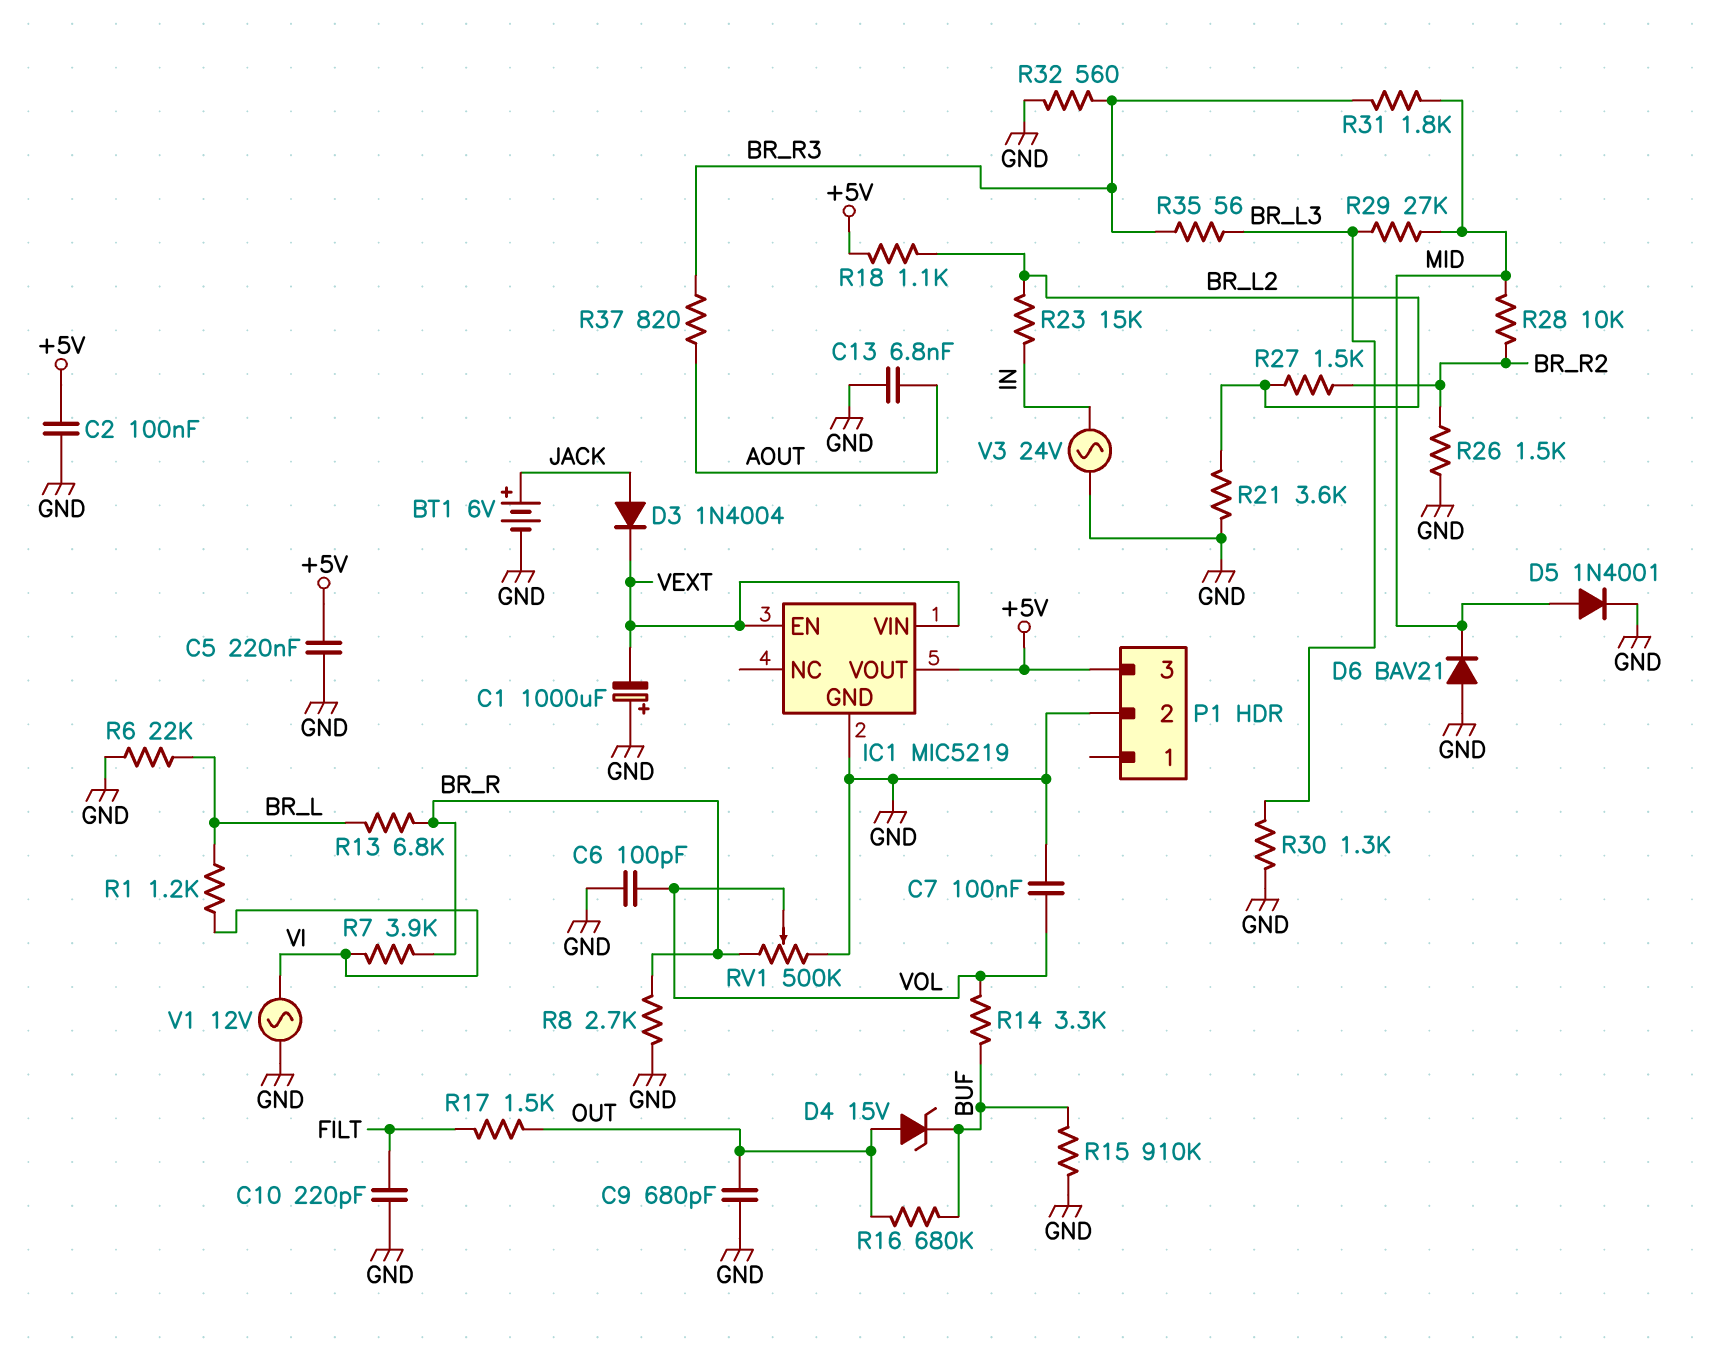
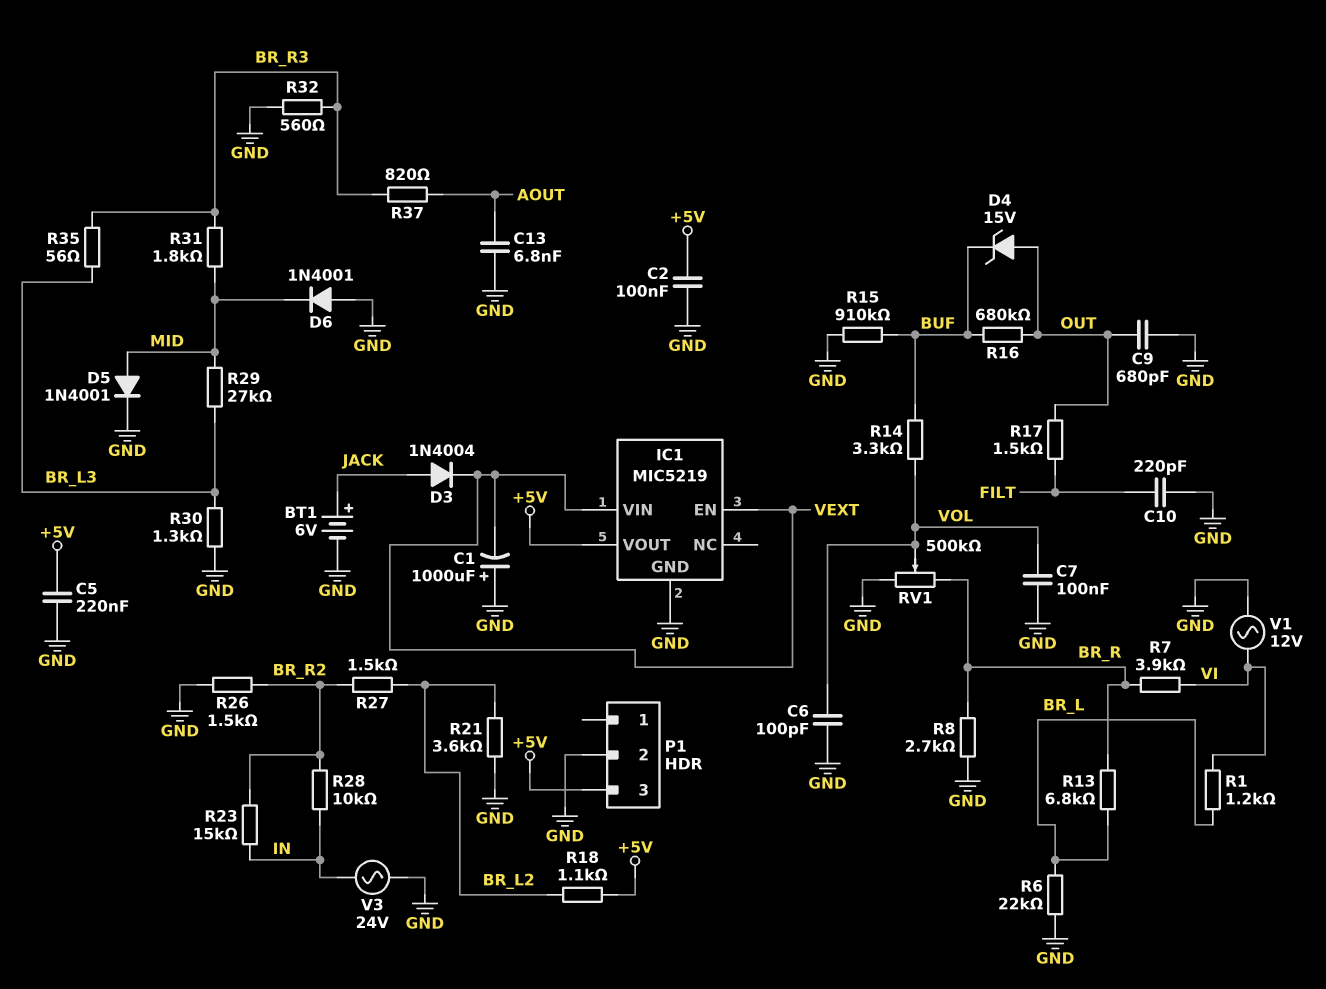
D6: diode BAV21 (A GND, K MID) -> diode 1N4001 (A GND, K MID)
R23: 15k (BR_L2, IN) -> 15k (BR_R2, IN)
R28: 10k (BR_R2, MID) -> 10k (BR_R2, IN)

